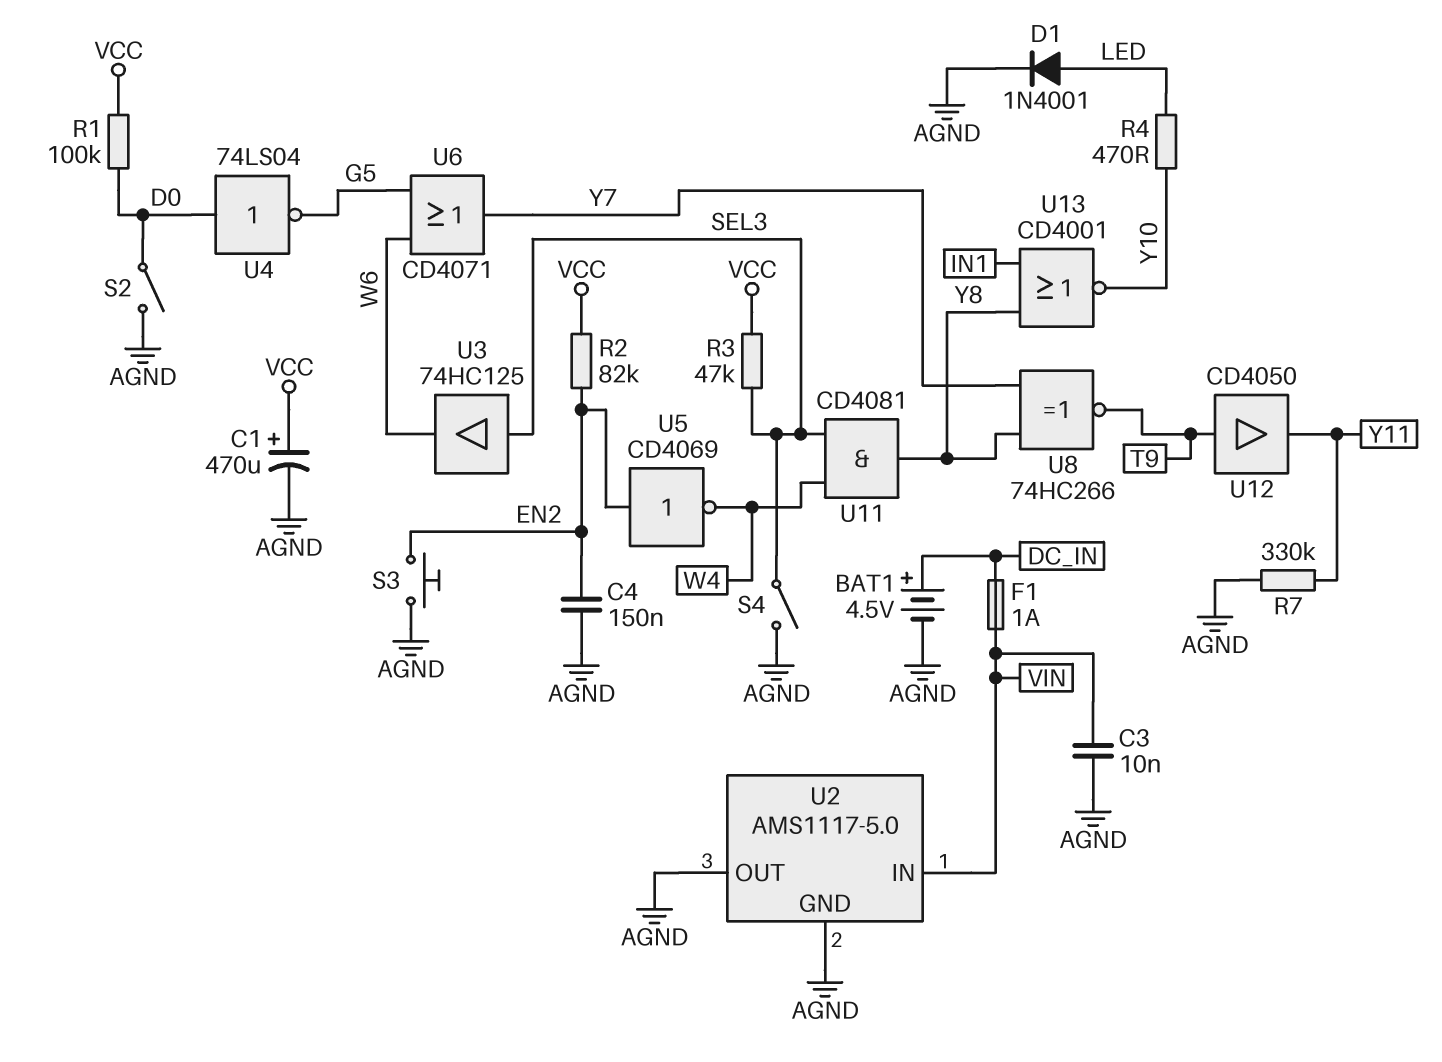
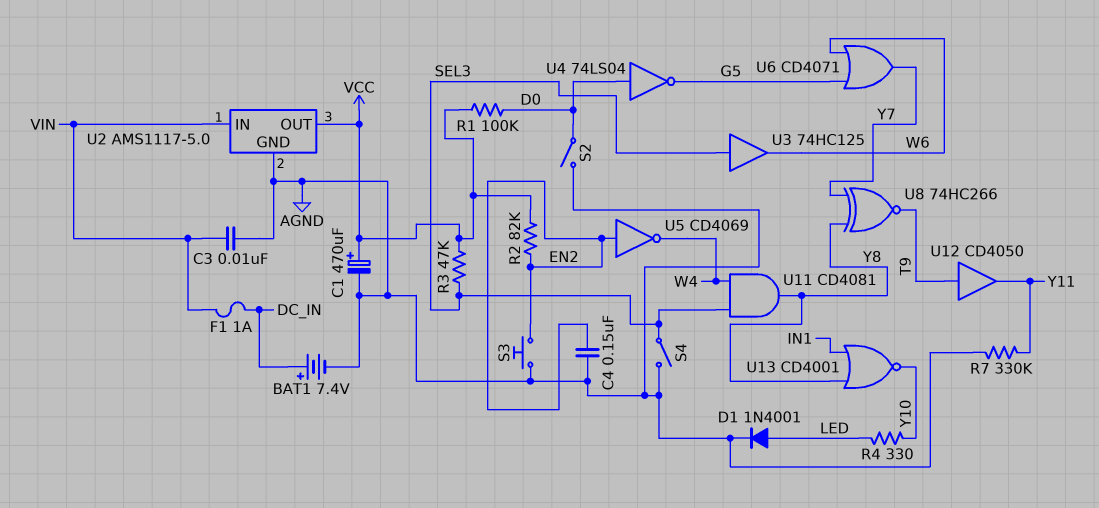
BAT1: 4.5V (plus DC_IN, minus AGND) -> 7.4V (plus DC_IN, minus AGND)
R4: 470 (LED, Y10) -> 330 (LED, Y10)
U2 pin OUT: AGND -> VCC

